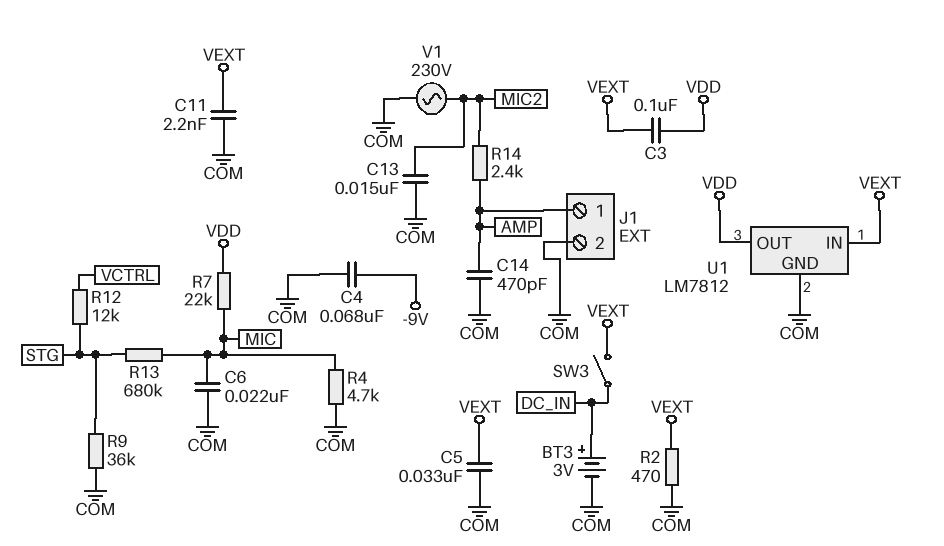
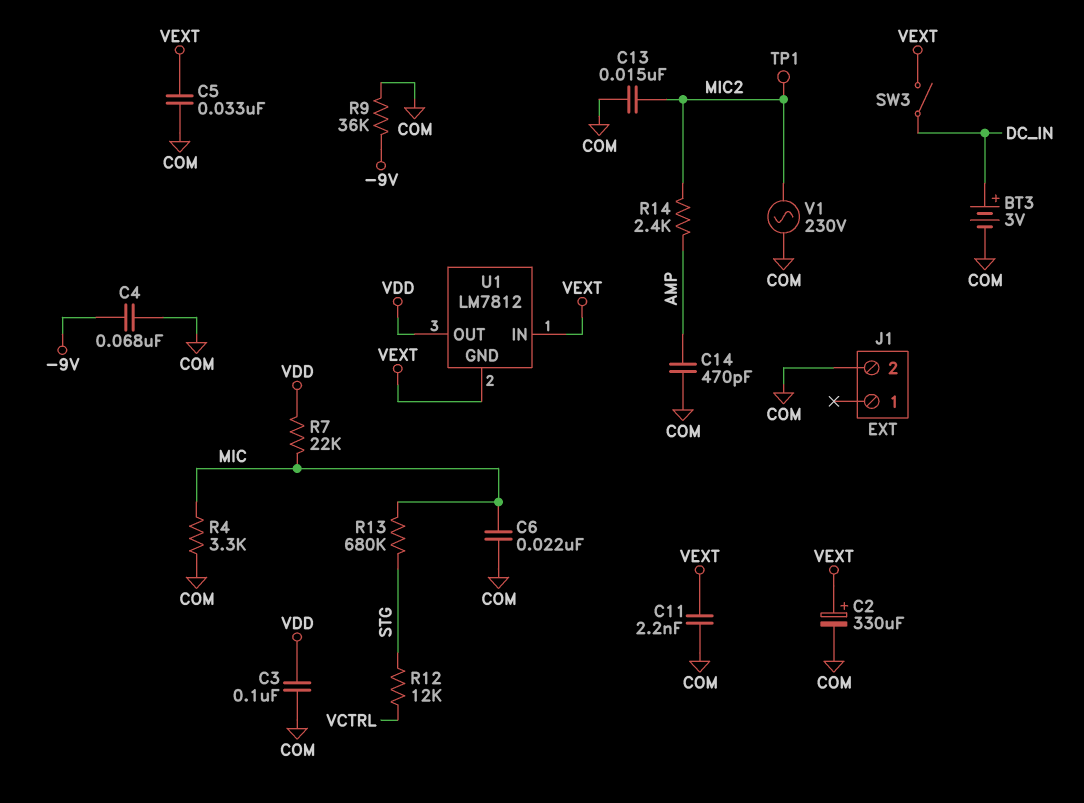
C2: none -> 330uF (plus VEXT, minus COM)
C3: 100nF (VDD, VEXT) -> 100nF (COM, VDD)
J1 pin 1: AMP -> none
R2: 470 (COM, VEXT) -> none
R4: 4.7k (COM, MIC) -> 3.3k (COM, MIC)
R9: 36k (COM, STG) -> 36k (-9V, COM)
TP1: none -> test point (MIC2)
U1 pin GND: COM -> VEXT

